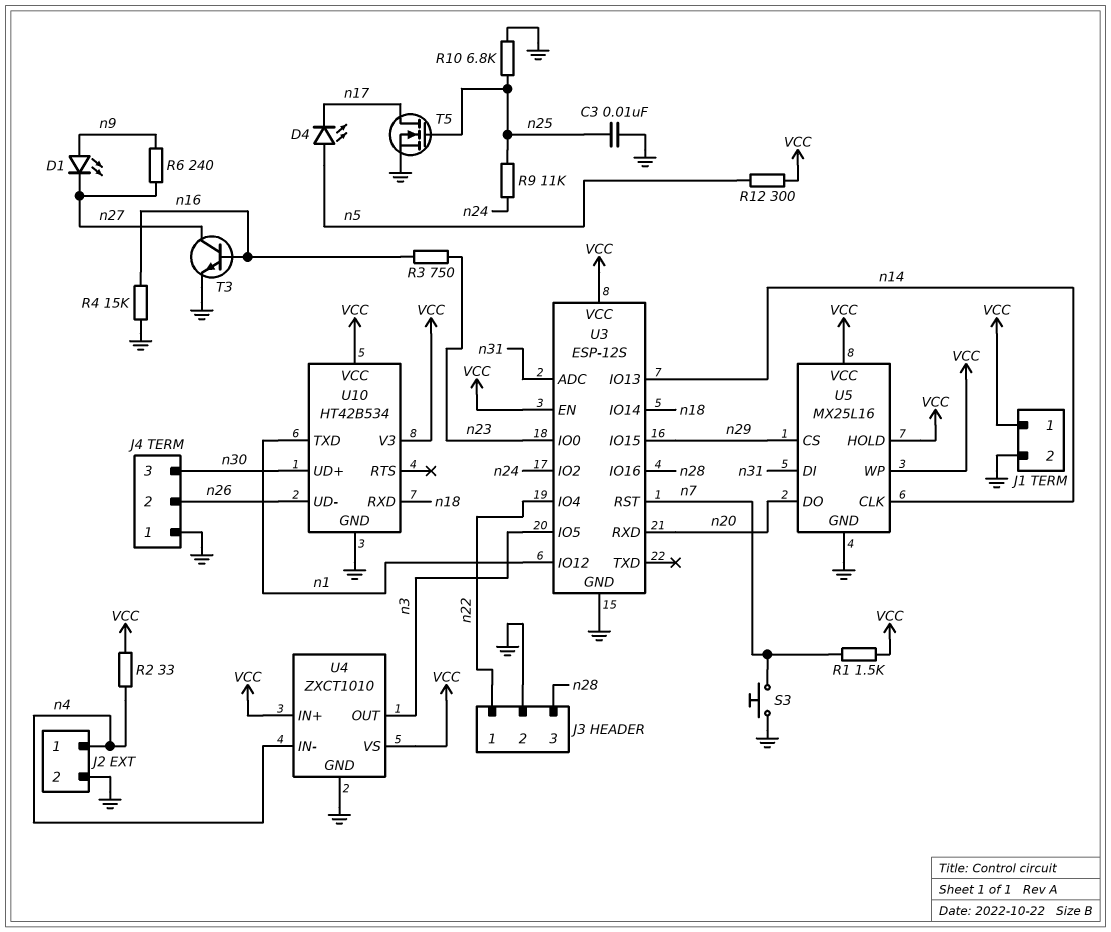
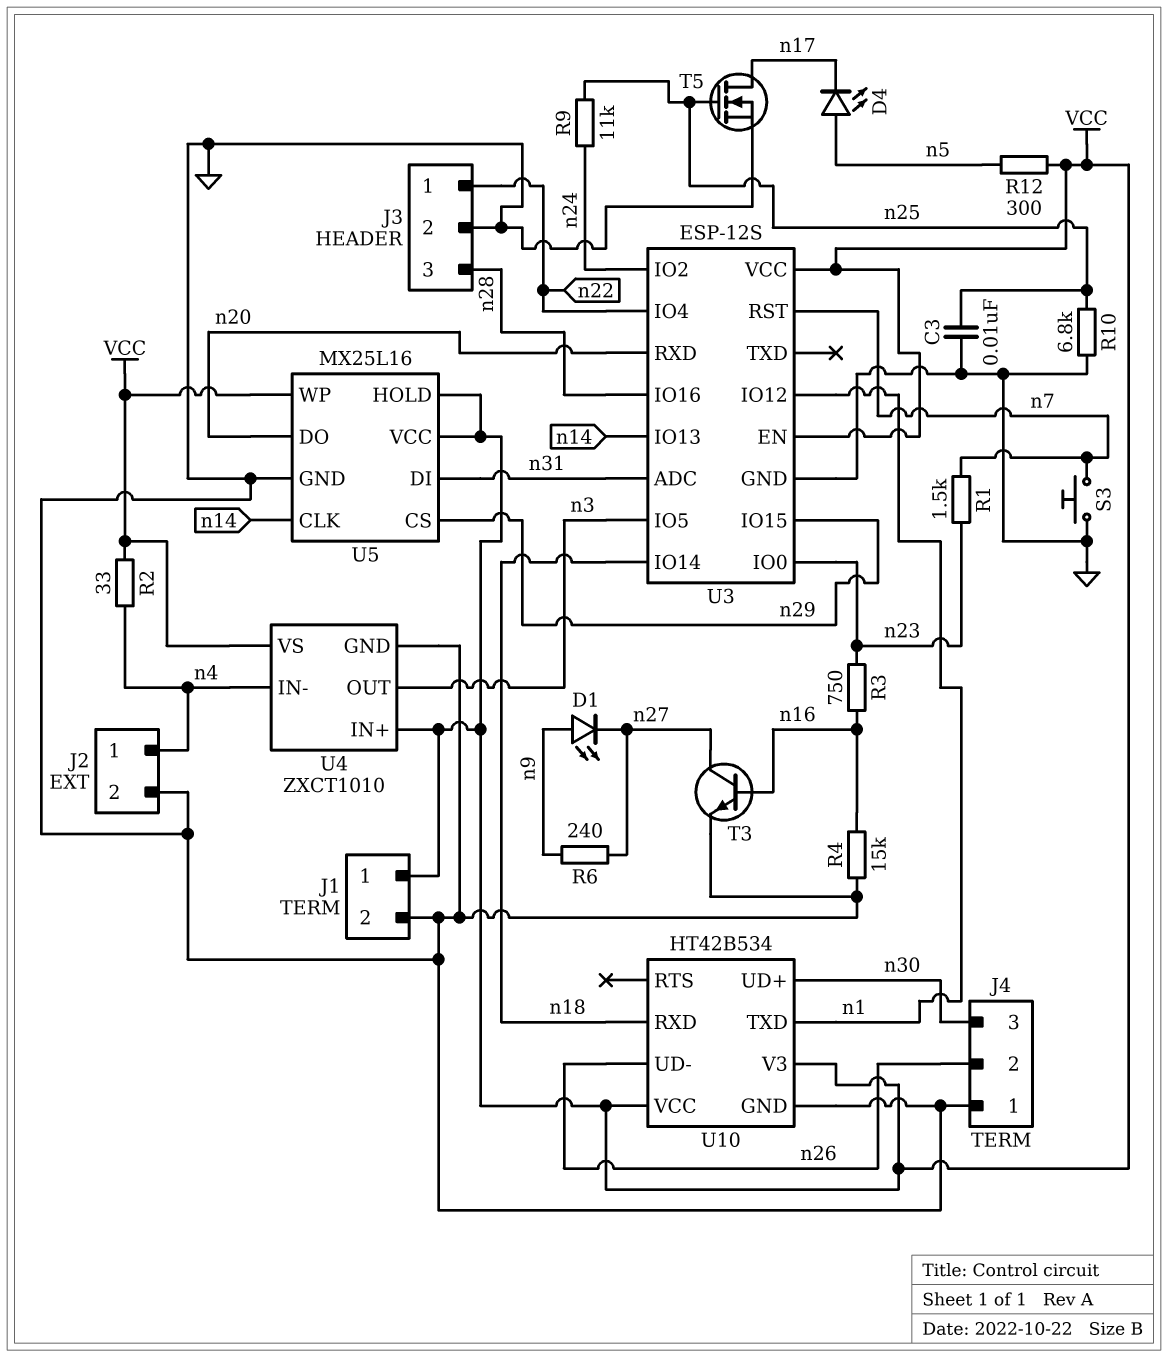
R1: 1.5k (VCC, n7) -> 1.5k (n7, n23)

